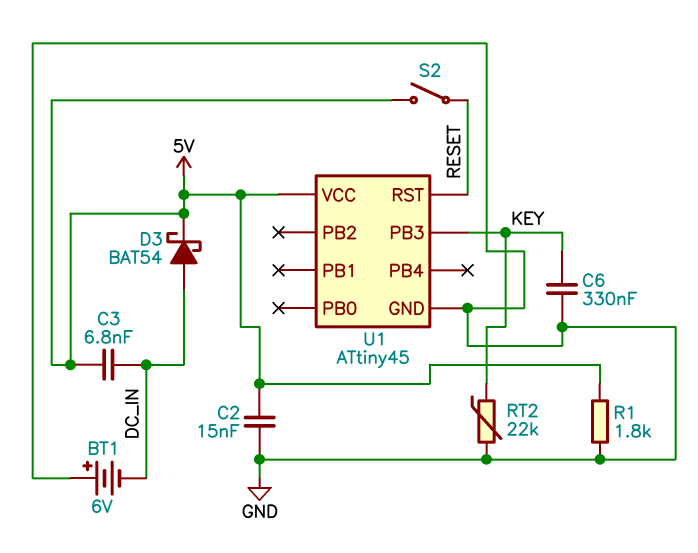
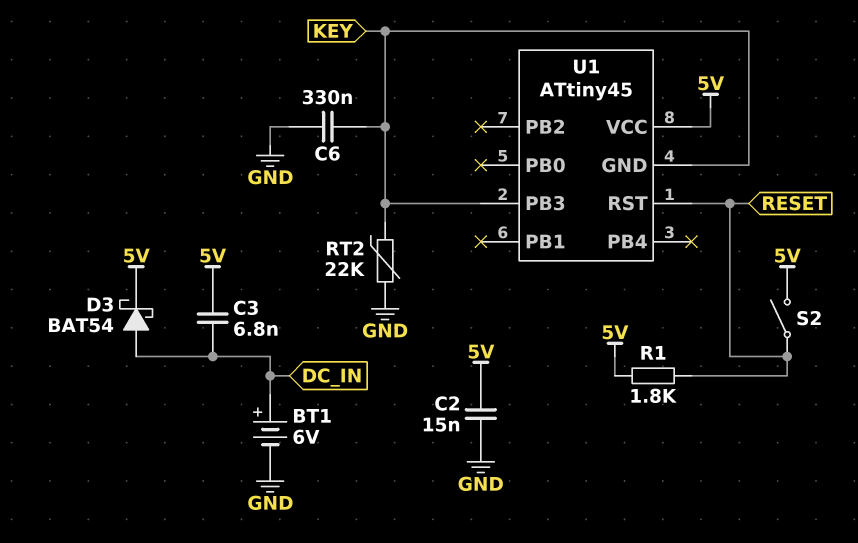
BT1: 6V (plus GND, minus DC_IN) -> 6V (plus DC_IN, minus GND)
R1: 1.8k (5V, GND) -> 1.8k (5V, RESET)
U1 pin GND: GND -> KEY

